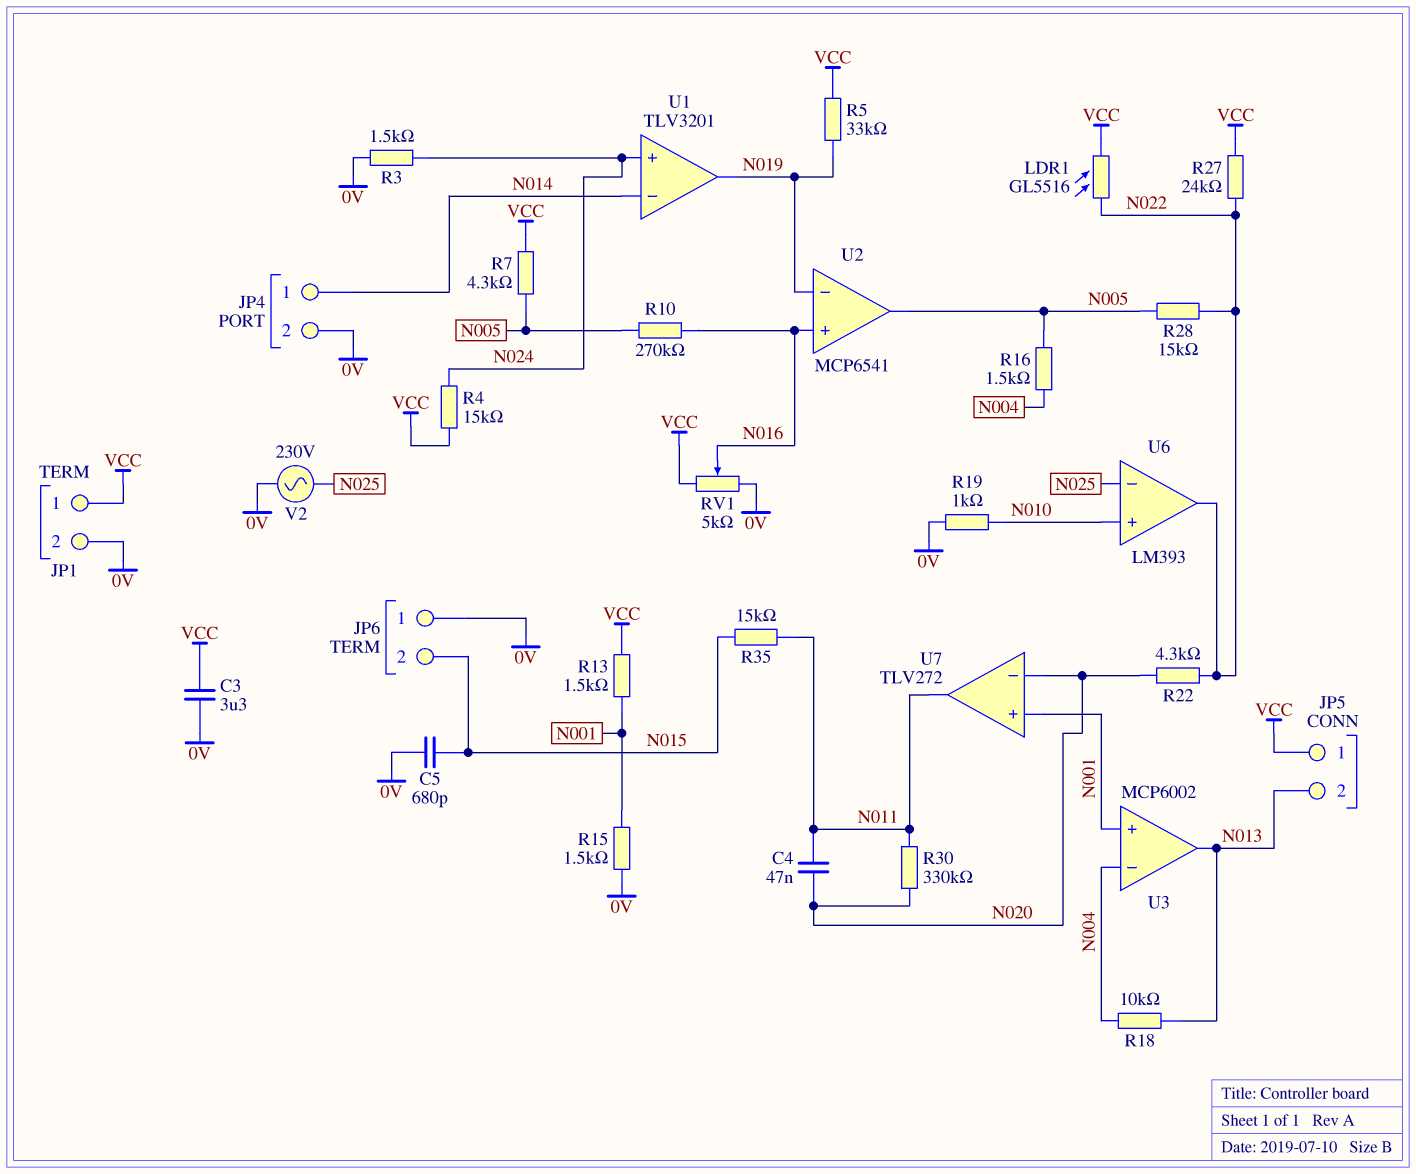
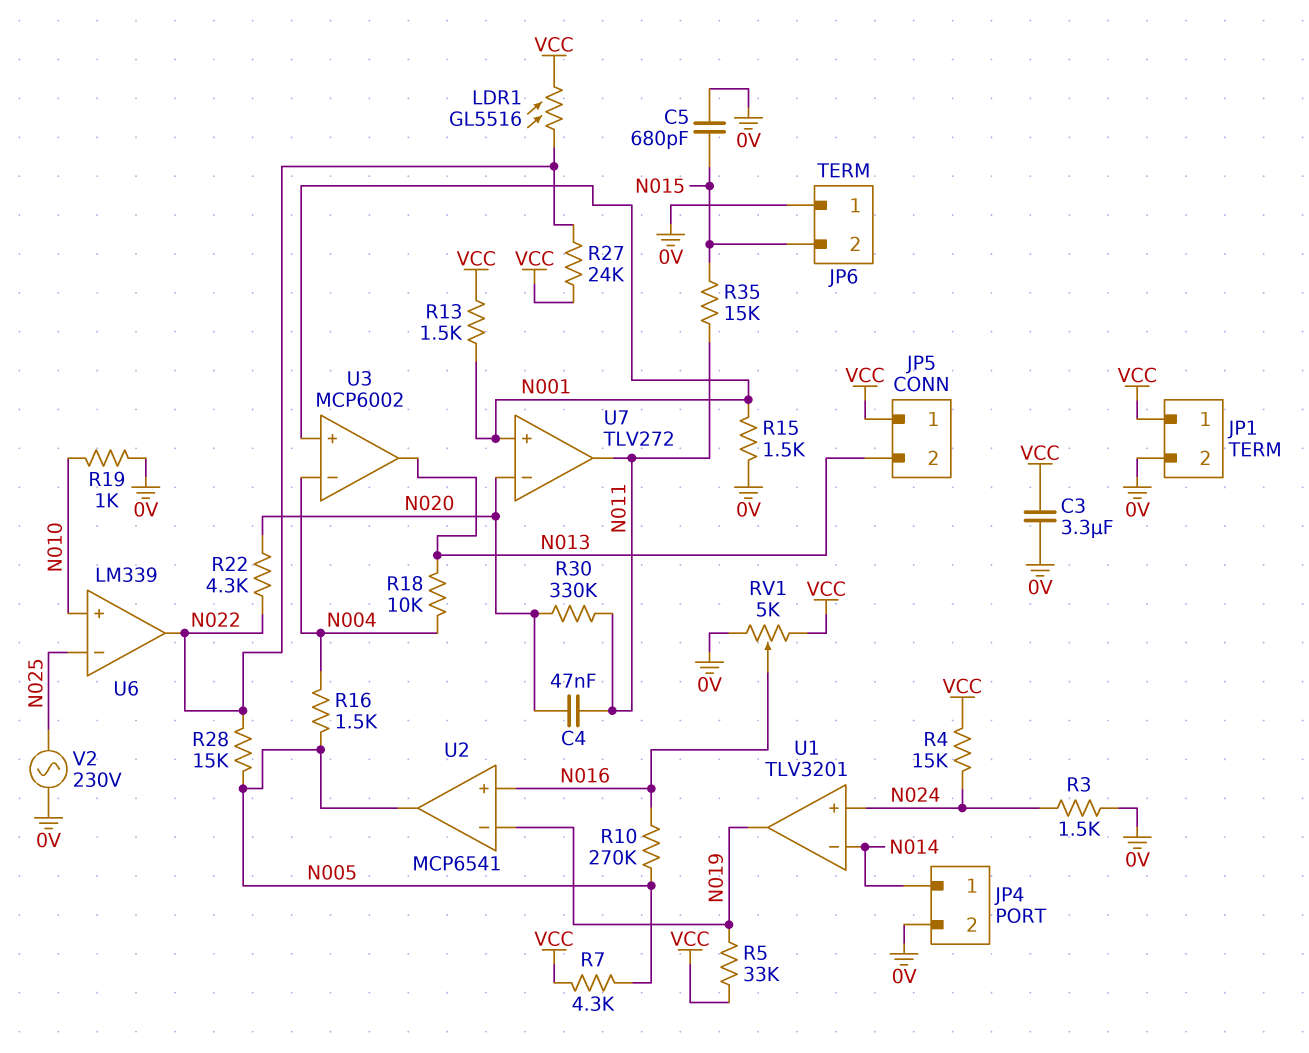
U6: LM393 -> LM339

